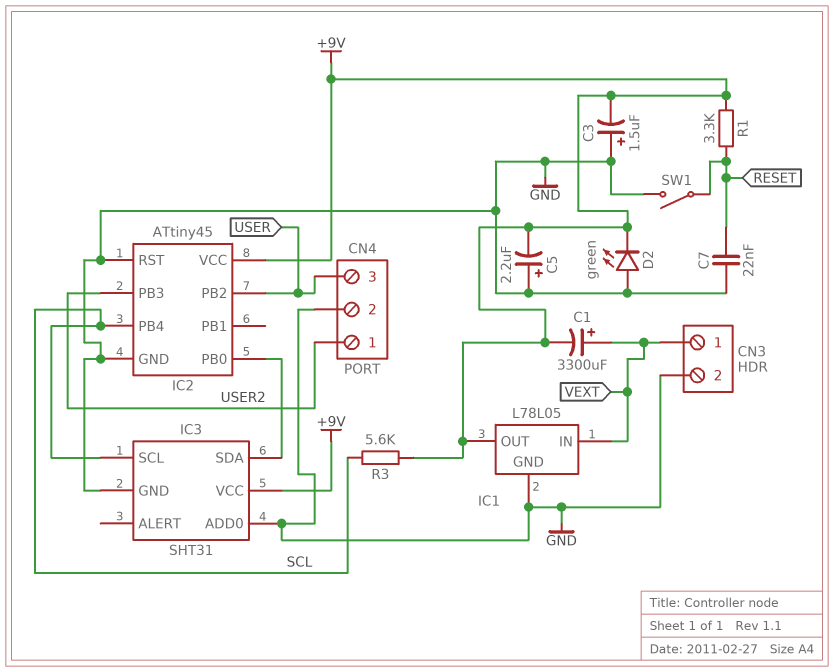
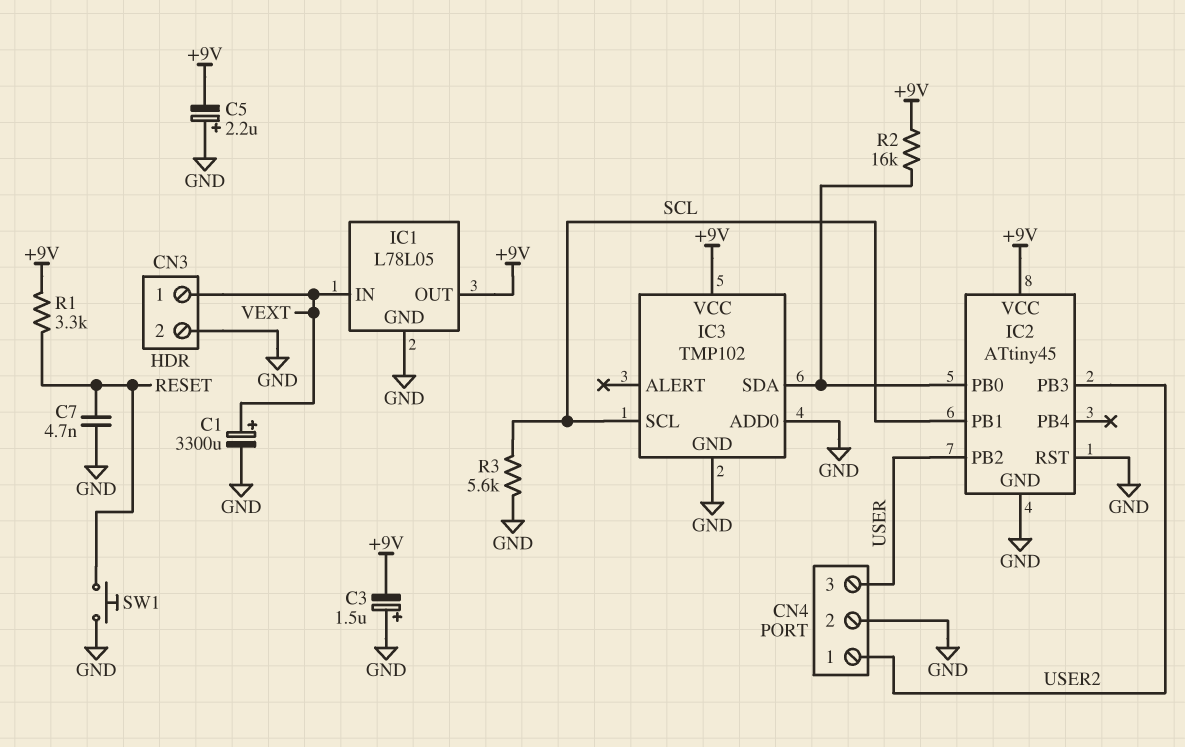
C1: 3300uF (plus VEXT, minus +9V) -> 3300uF (plus VEXT, minus GND)
C7: 22nF (GND, RESET) -> 4.7nF (GND, RESET)
D2: LED green (A GND, K +9V) -> none
IC2 pin PB1: none -> SCL
IC2 pin PB4: SCL -> none
IC3: SHT31 -> TMP102
R2: none -> 16k (+9V, IC2/PB0)
R3: 5.6k (+9V, SCL) -> 5.6k (GND, SCL)
SW1: switch (GND, RESET) -> button (GND, RESET)

